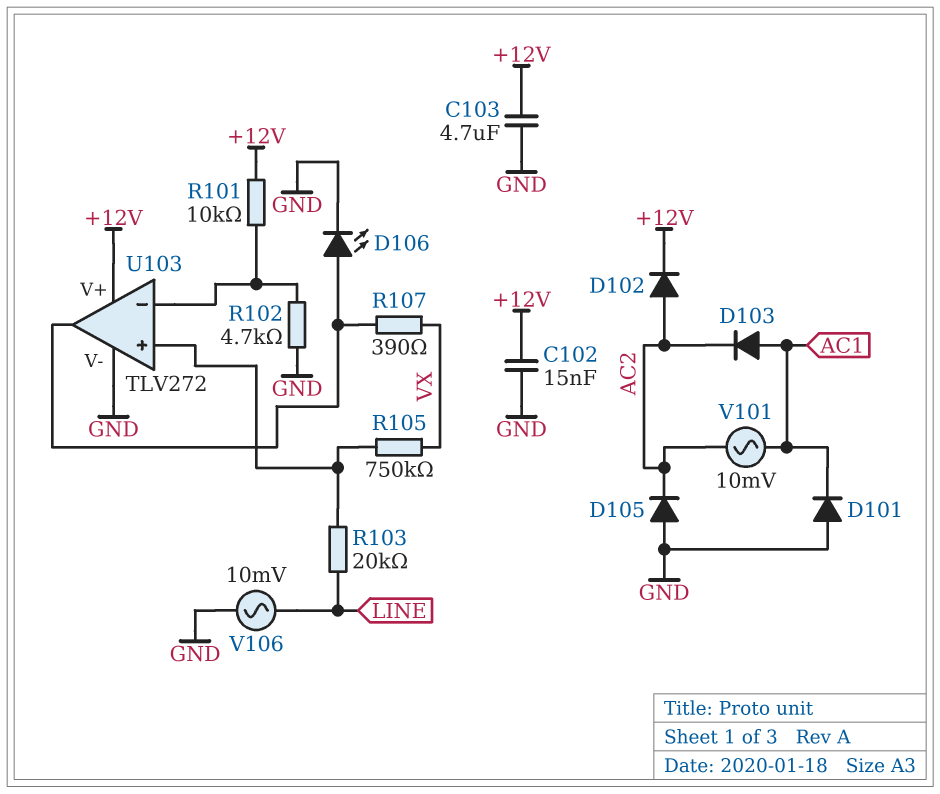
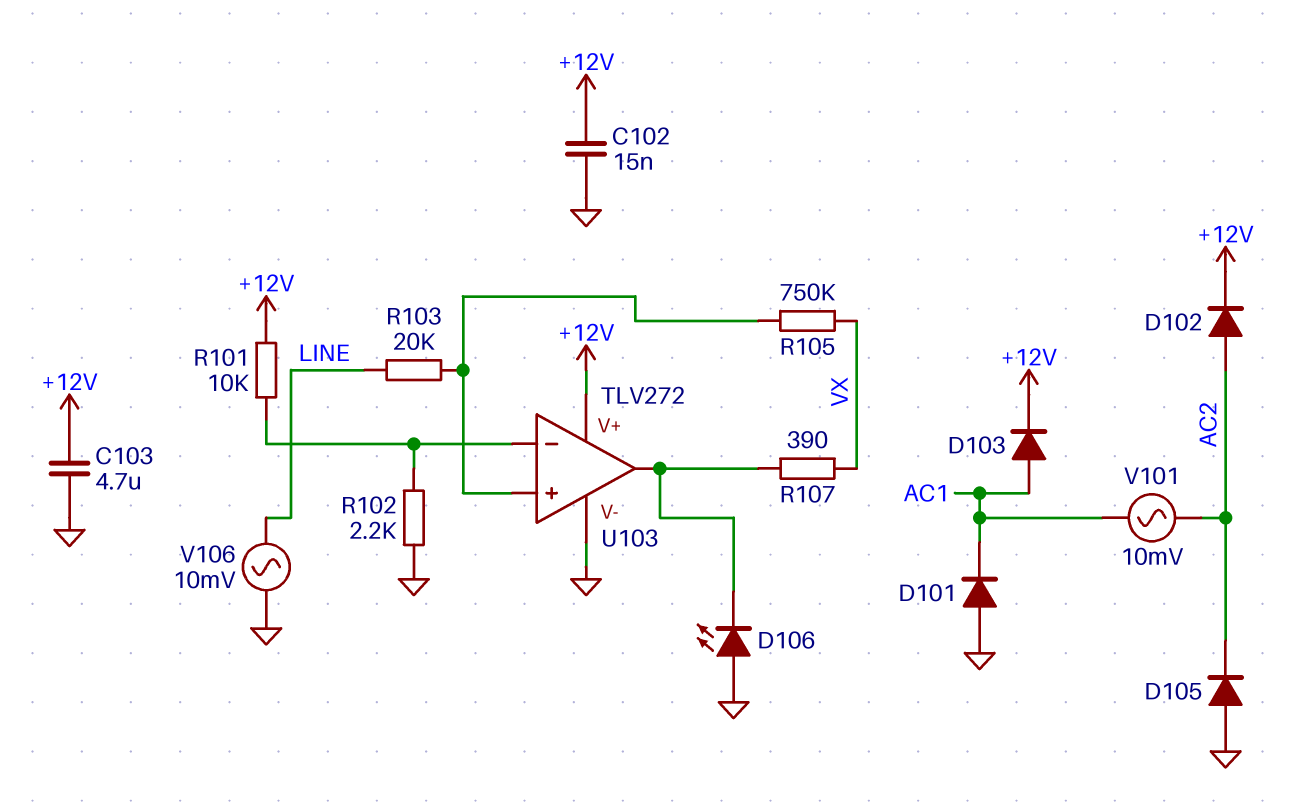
D103: diode (A AC1, K AC2) -> diode (A AC1, K +12V)
D106: LED (A U103/out, K GND) -> LED (A GND, K U103/out)
R102: 4.7k (GND, U103/in-) -> 2.2k (GND, U103/in-)

